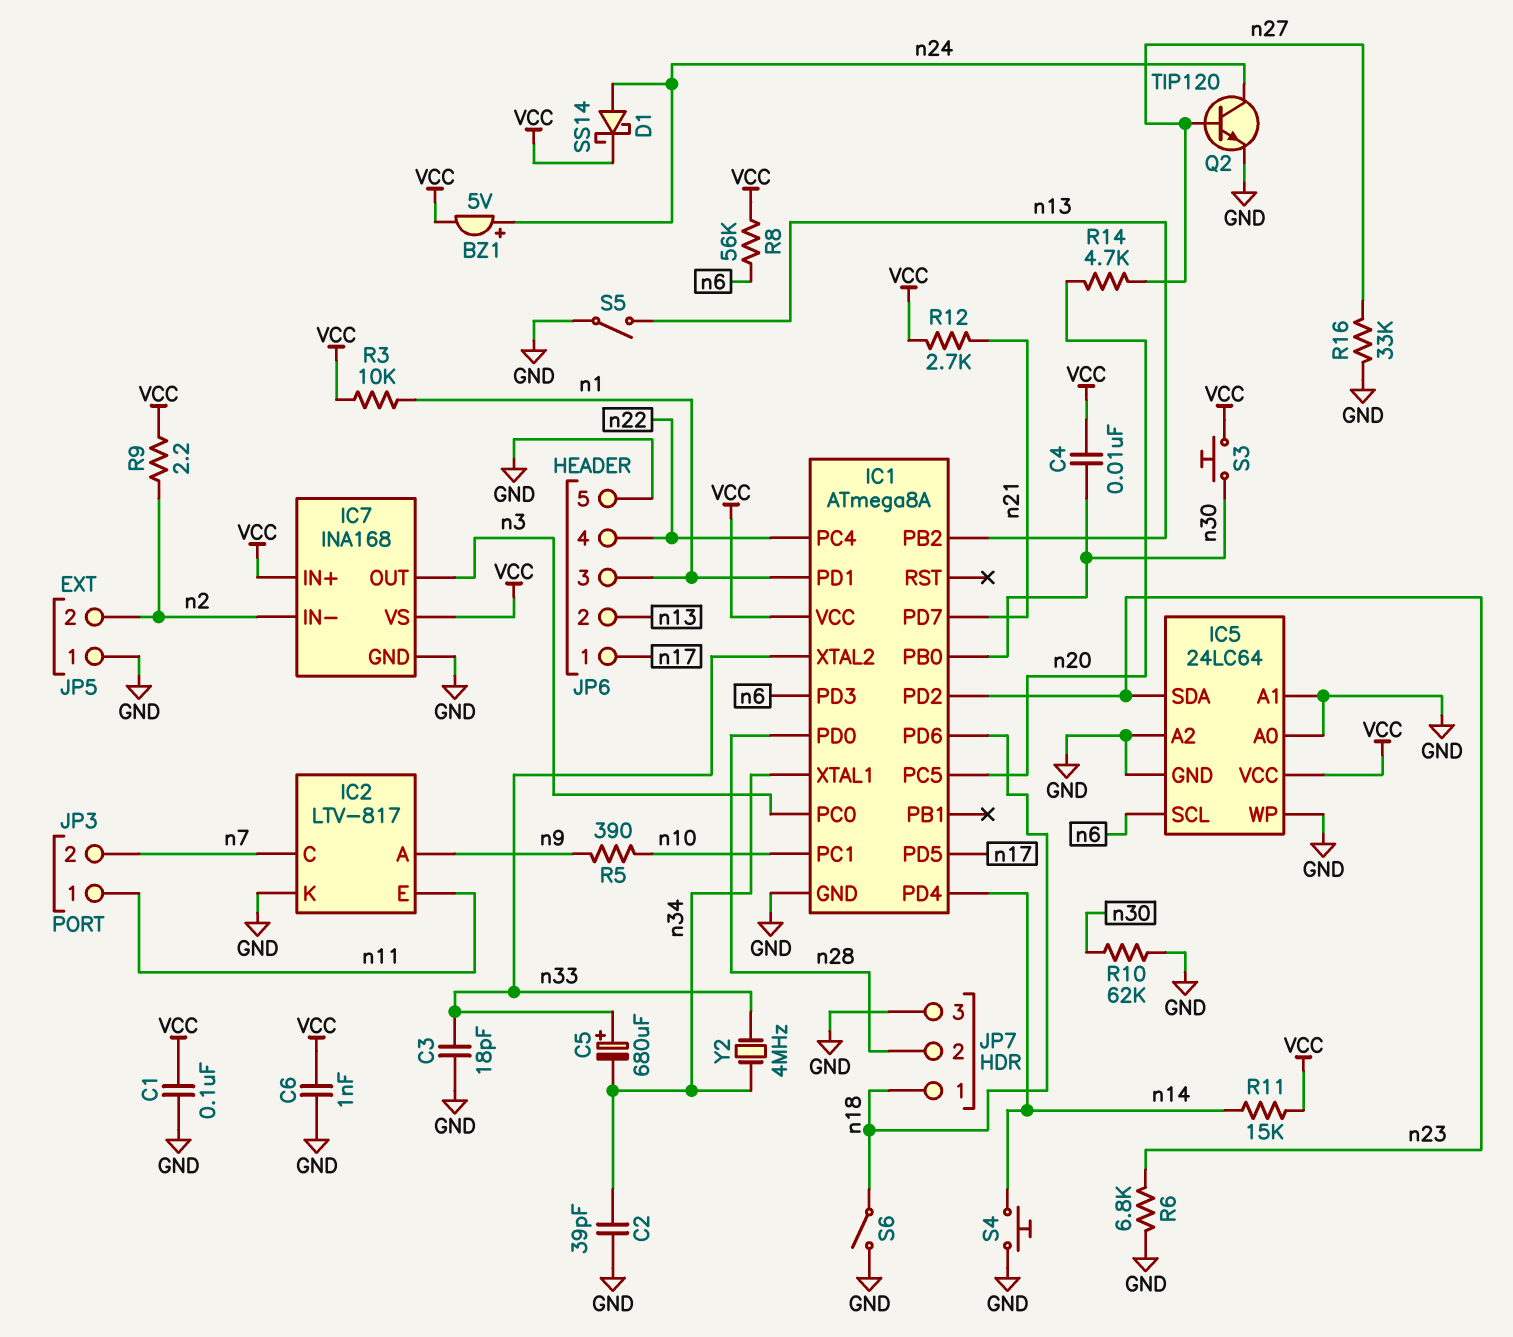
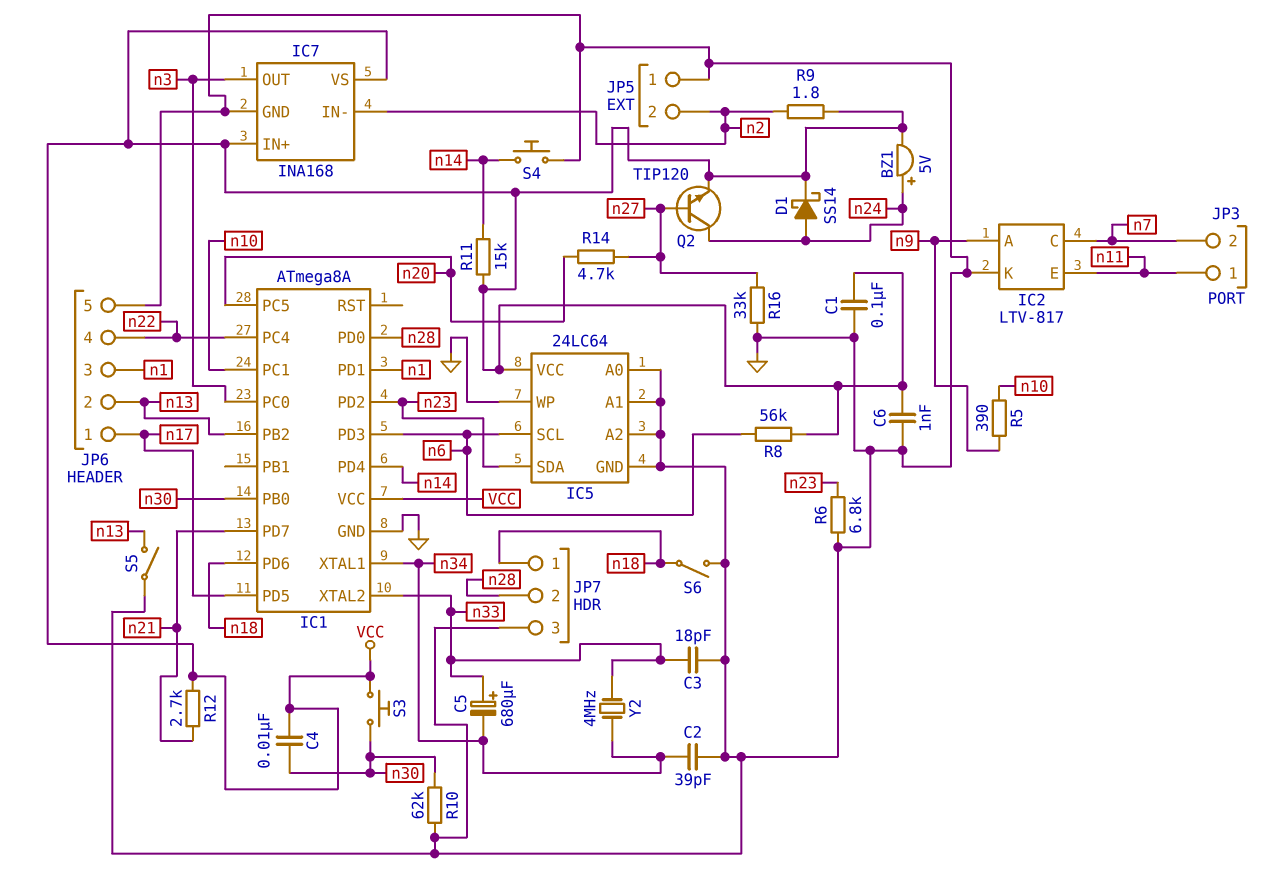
Q2: NPN TIP120 (B n27, C n24, E GND) -> NPN TIP120 (B n27, C n24, E VCC)
R3: 10k (VCC, n1) -> none
R9: 2.2 (VCC, n2) -> 1.8 (VCC, n2)

